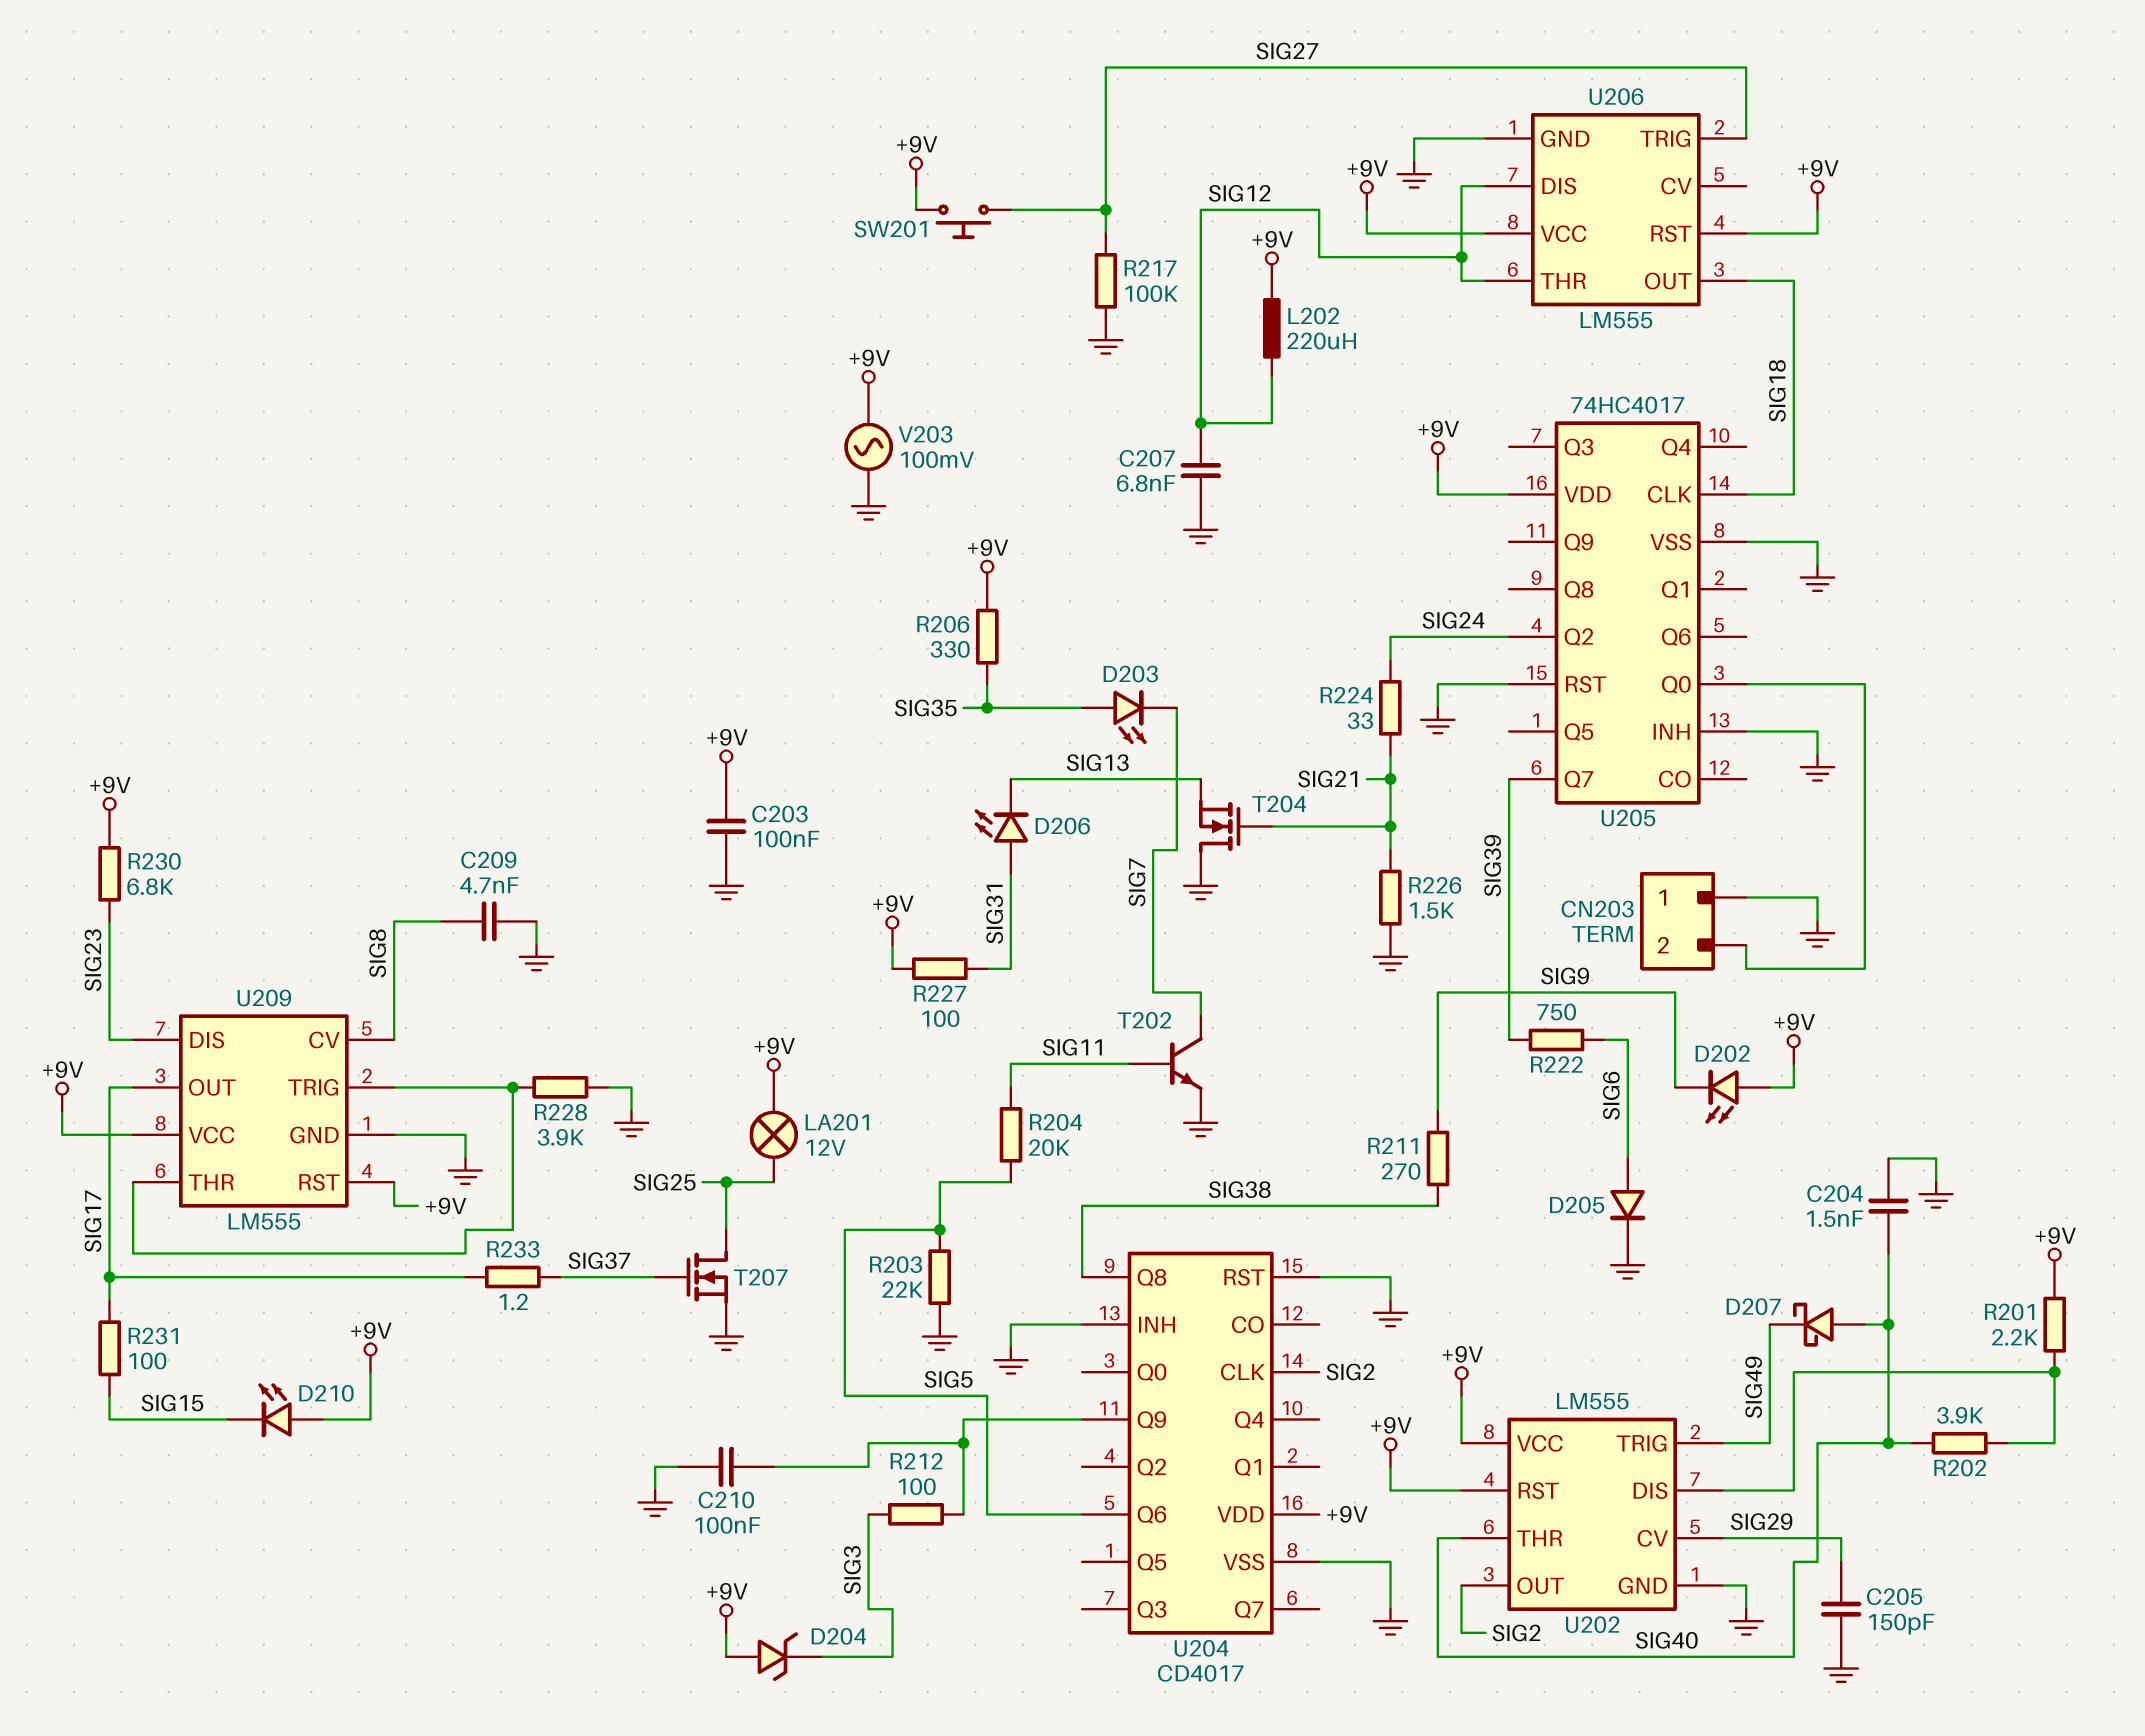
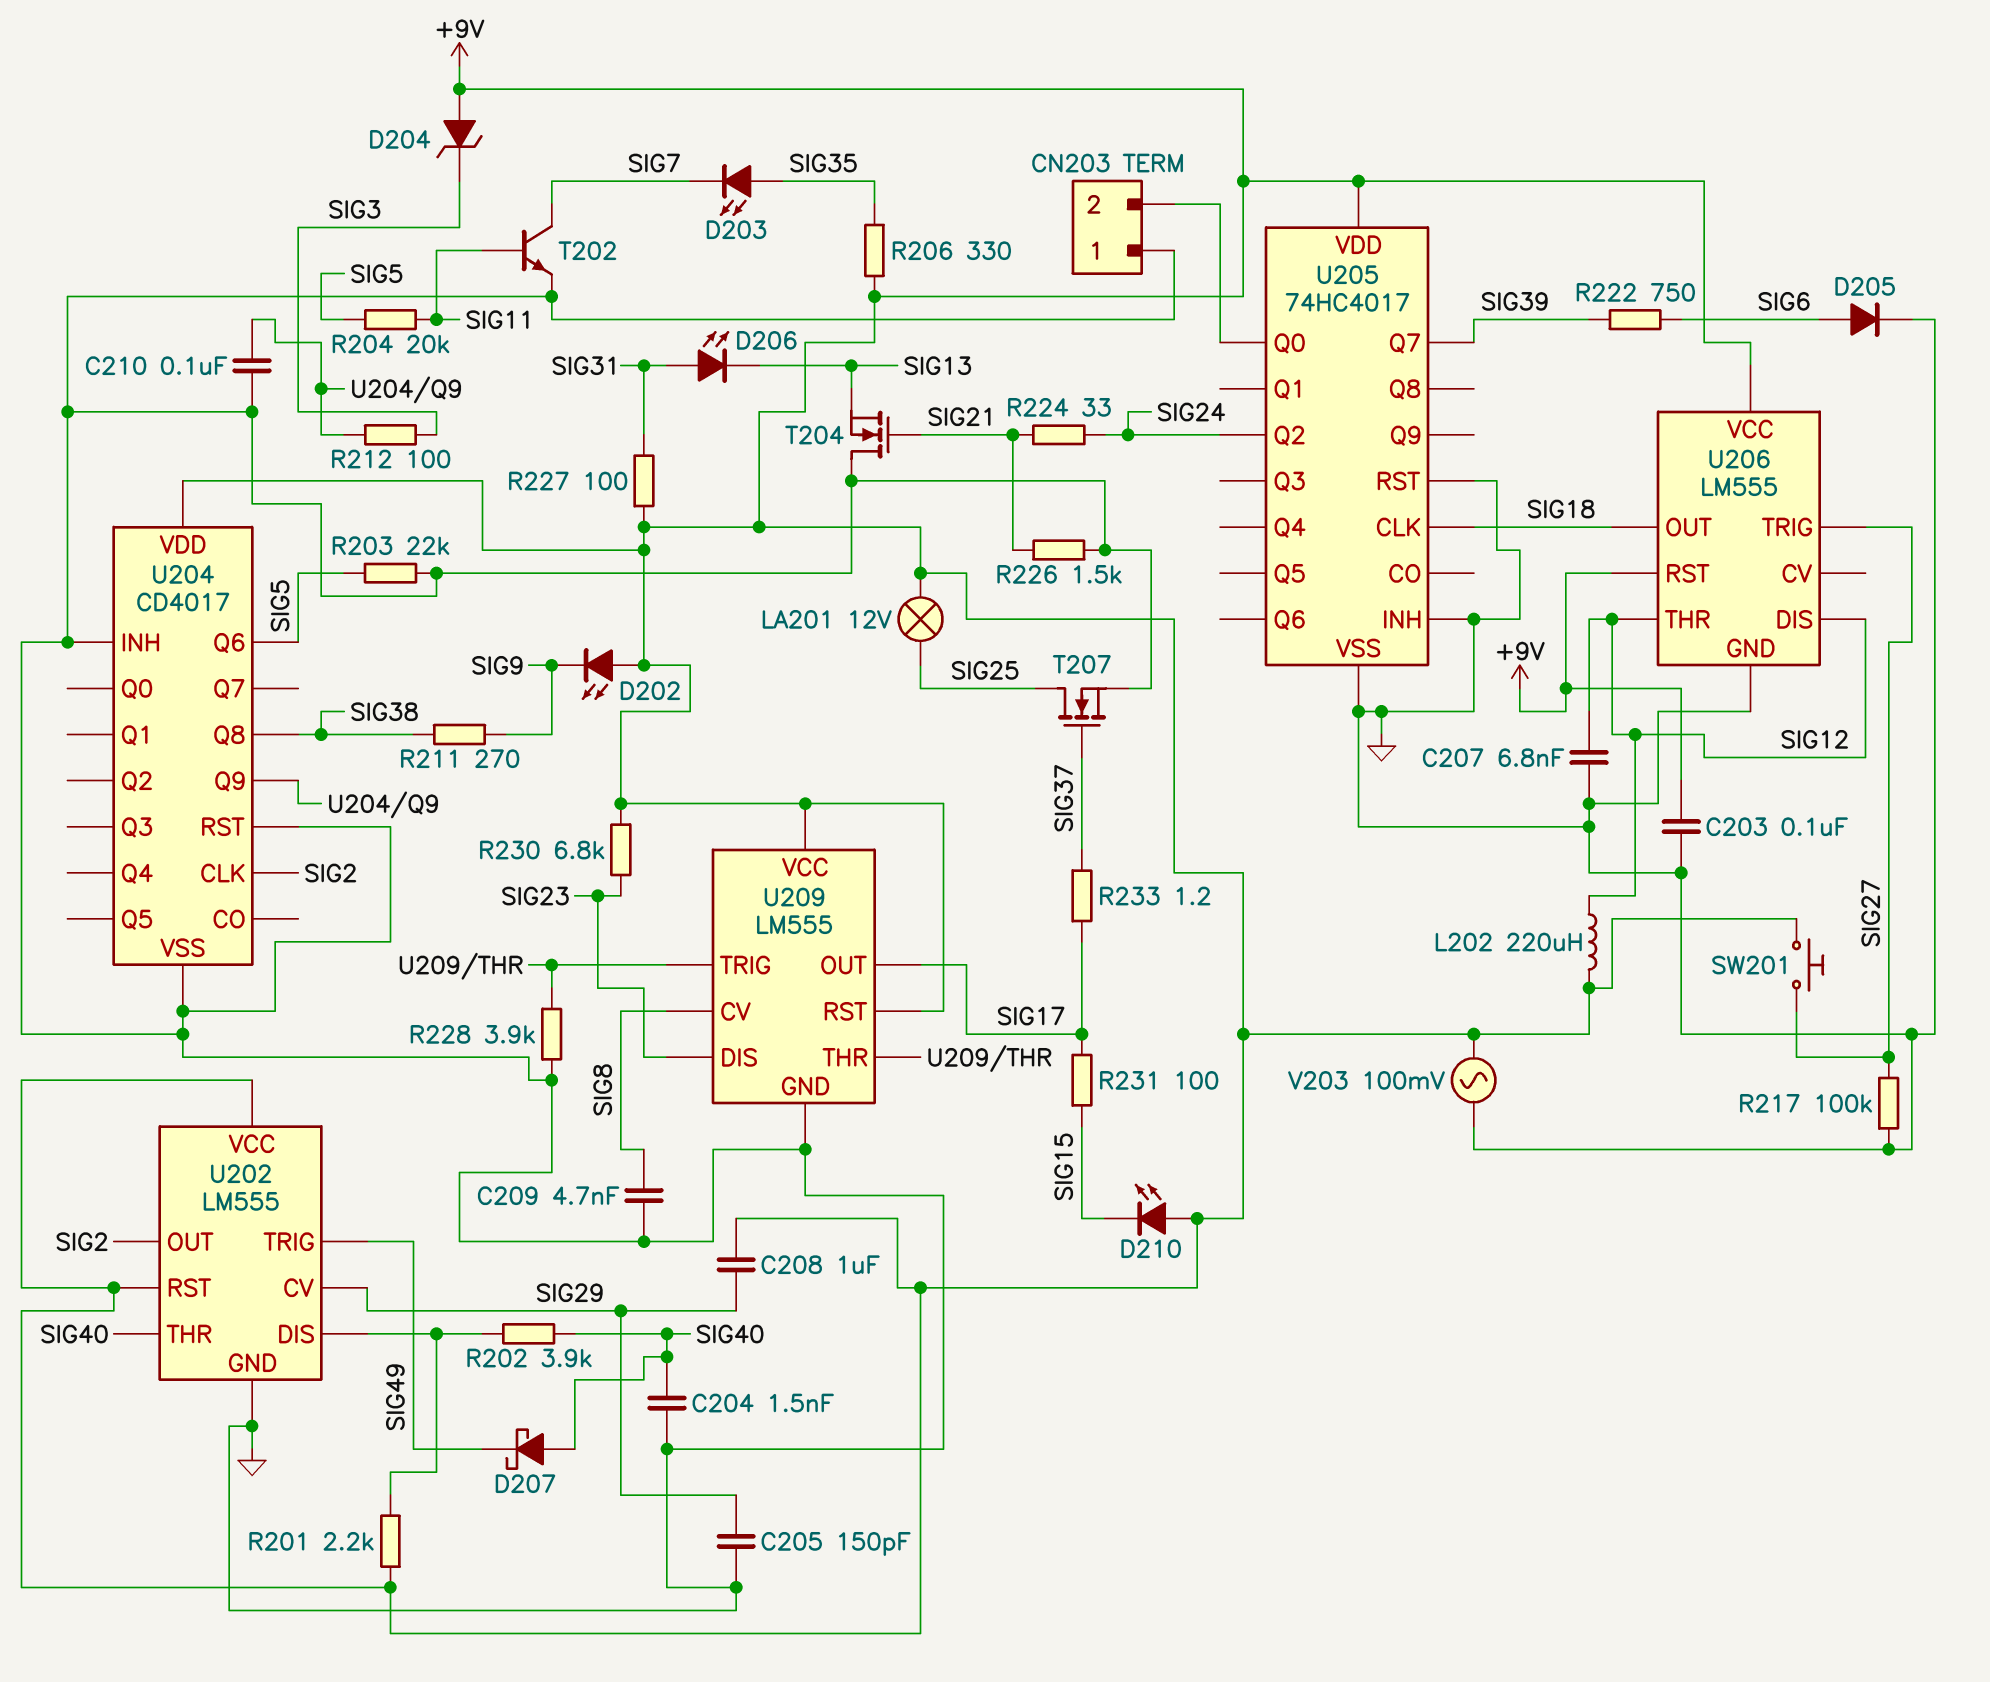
C208: none -> 1uF (+9V, SIG29)

